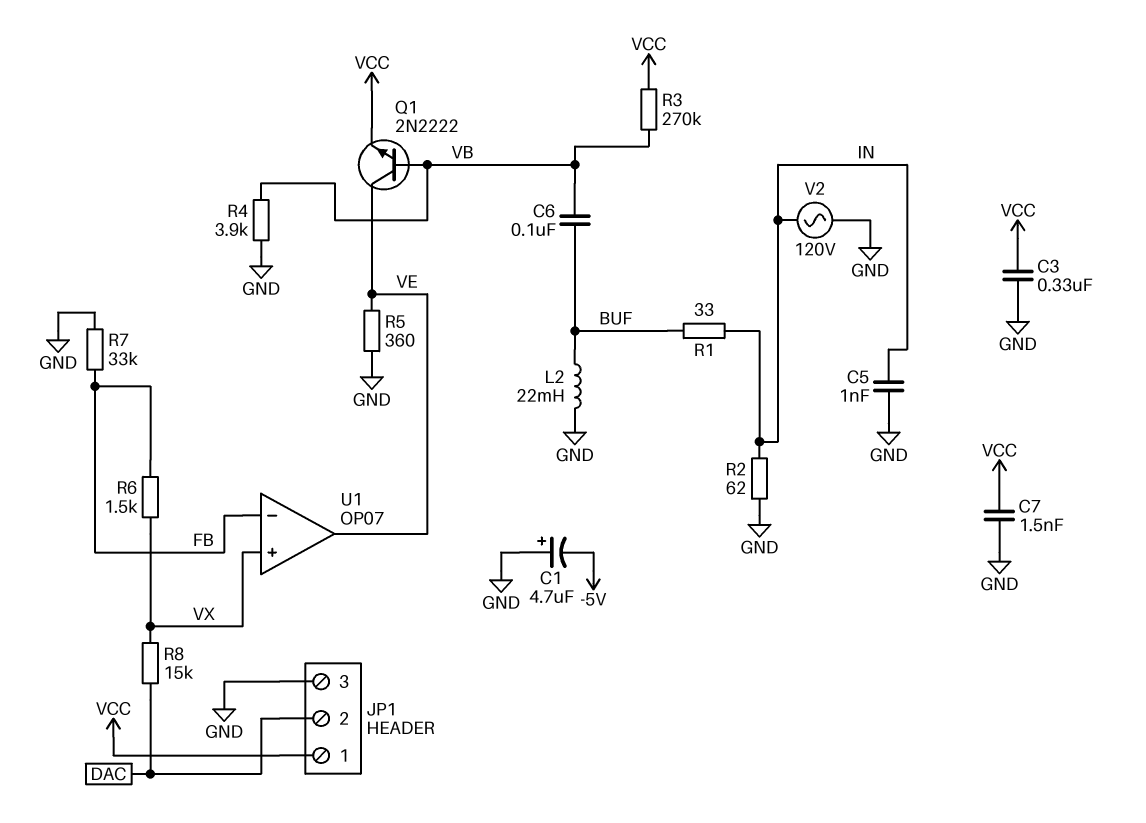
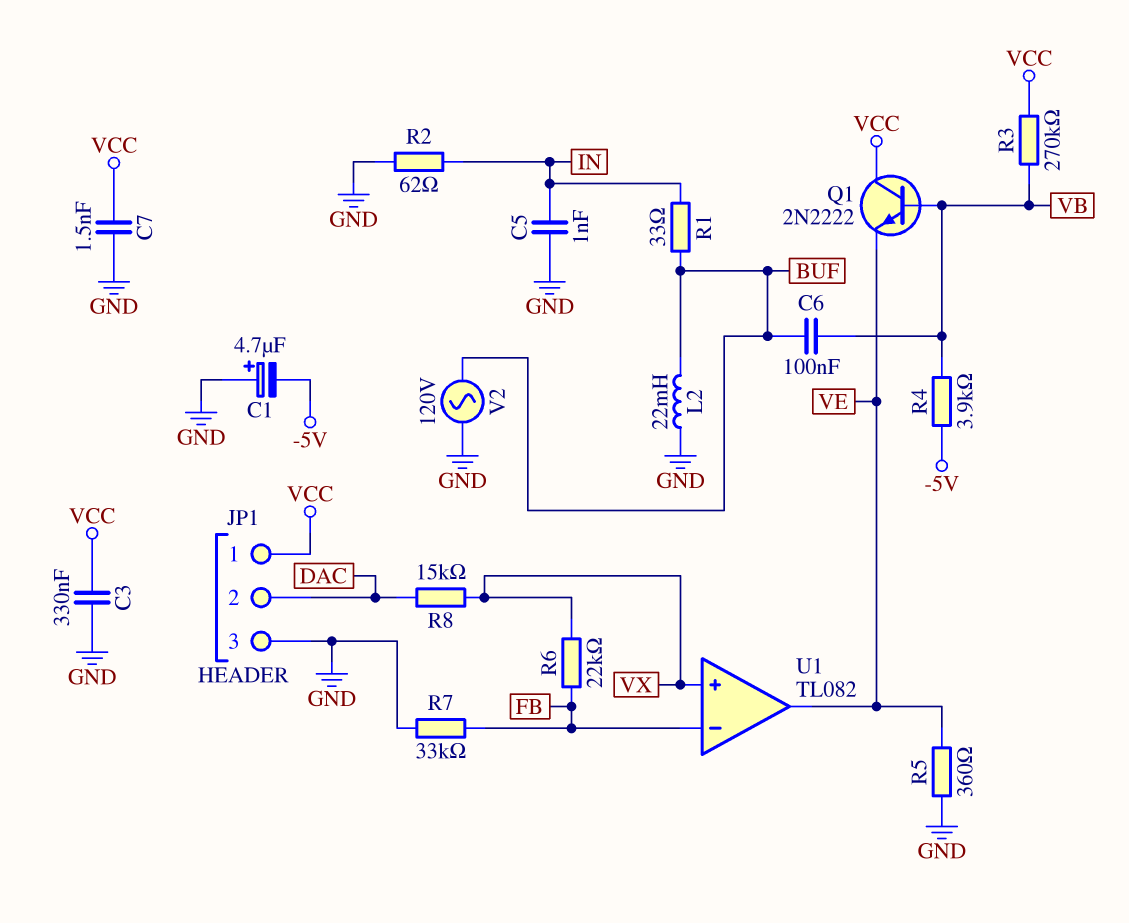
Q1: NPN 2N2222 (B VB, C VE, E VCC) -> NPN 2N2222 (B VB, C VCC, E VE)
R4: 3.9k (GND, VB) -> 3.9k (-5V, VB)
R6: 1.5k (FB, VX) -> 22k (FB, VX)
U1: OP07 -> TL082
V2: AC 120V (GND, IN) -> AC 120V (BUF, GND)

